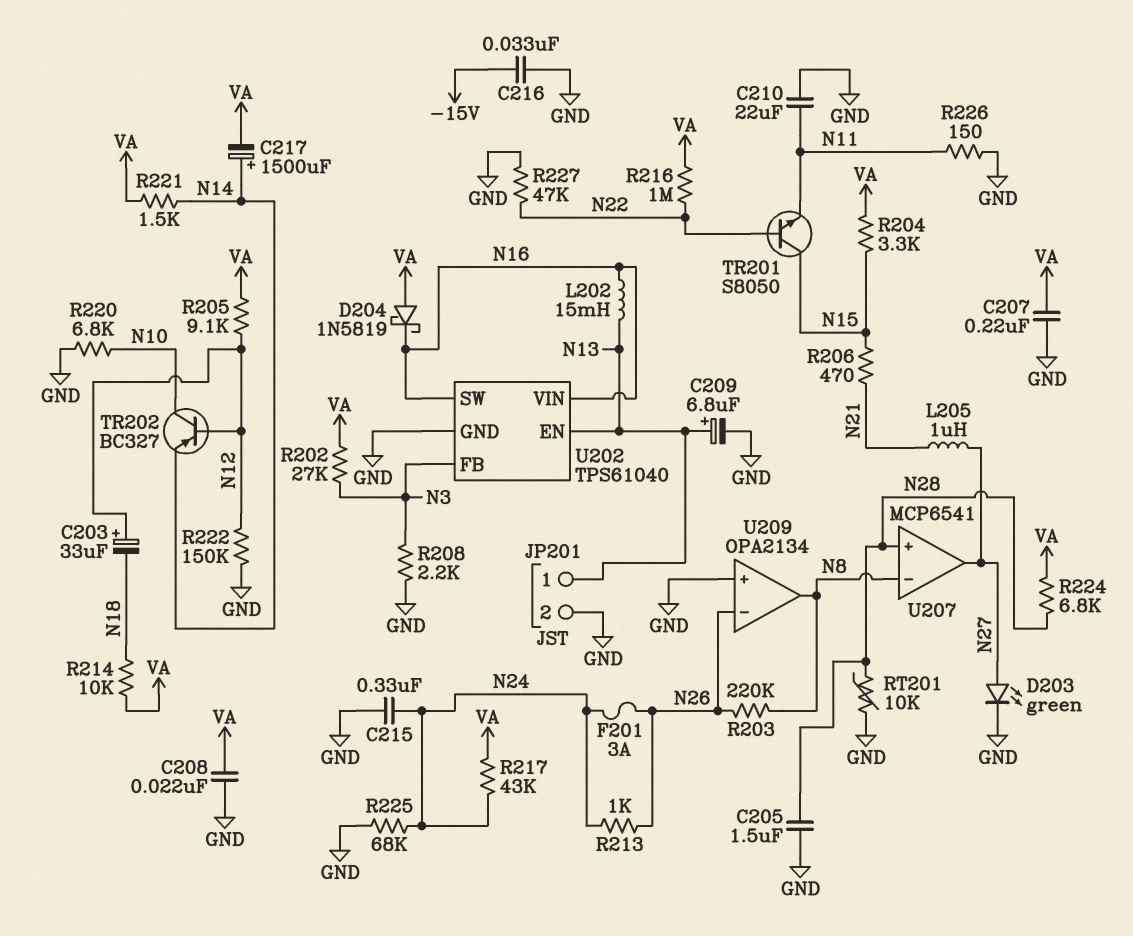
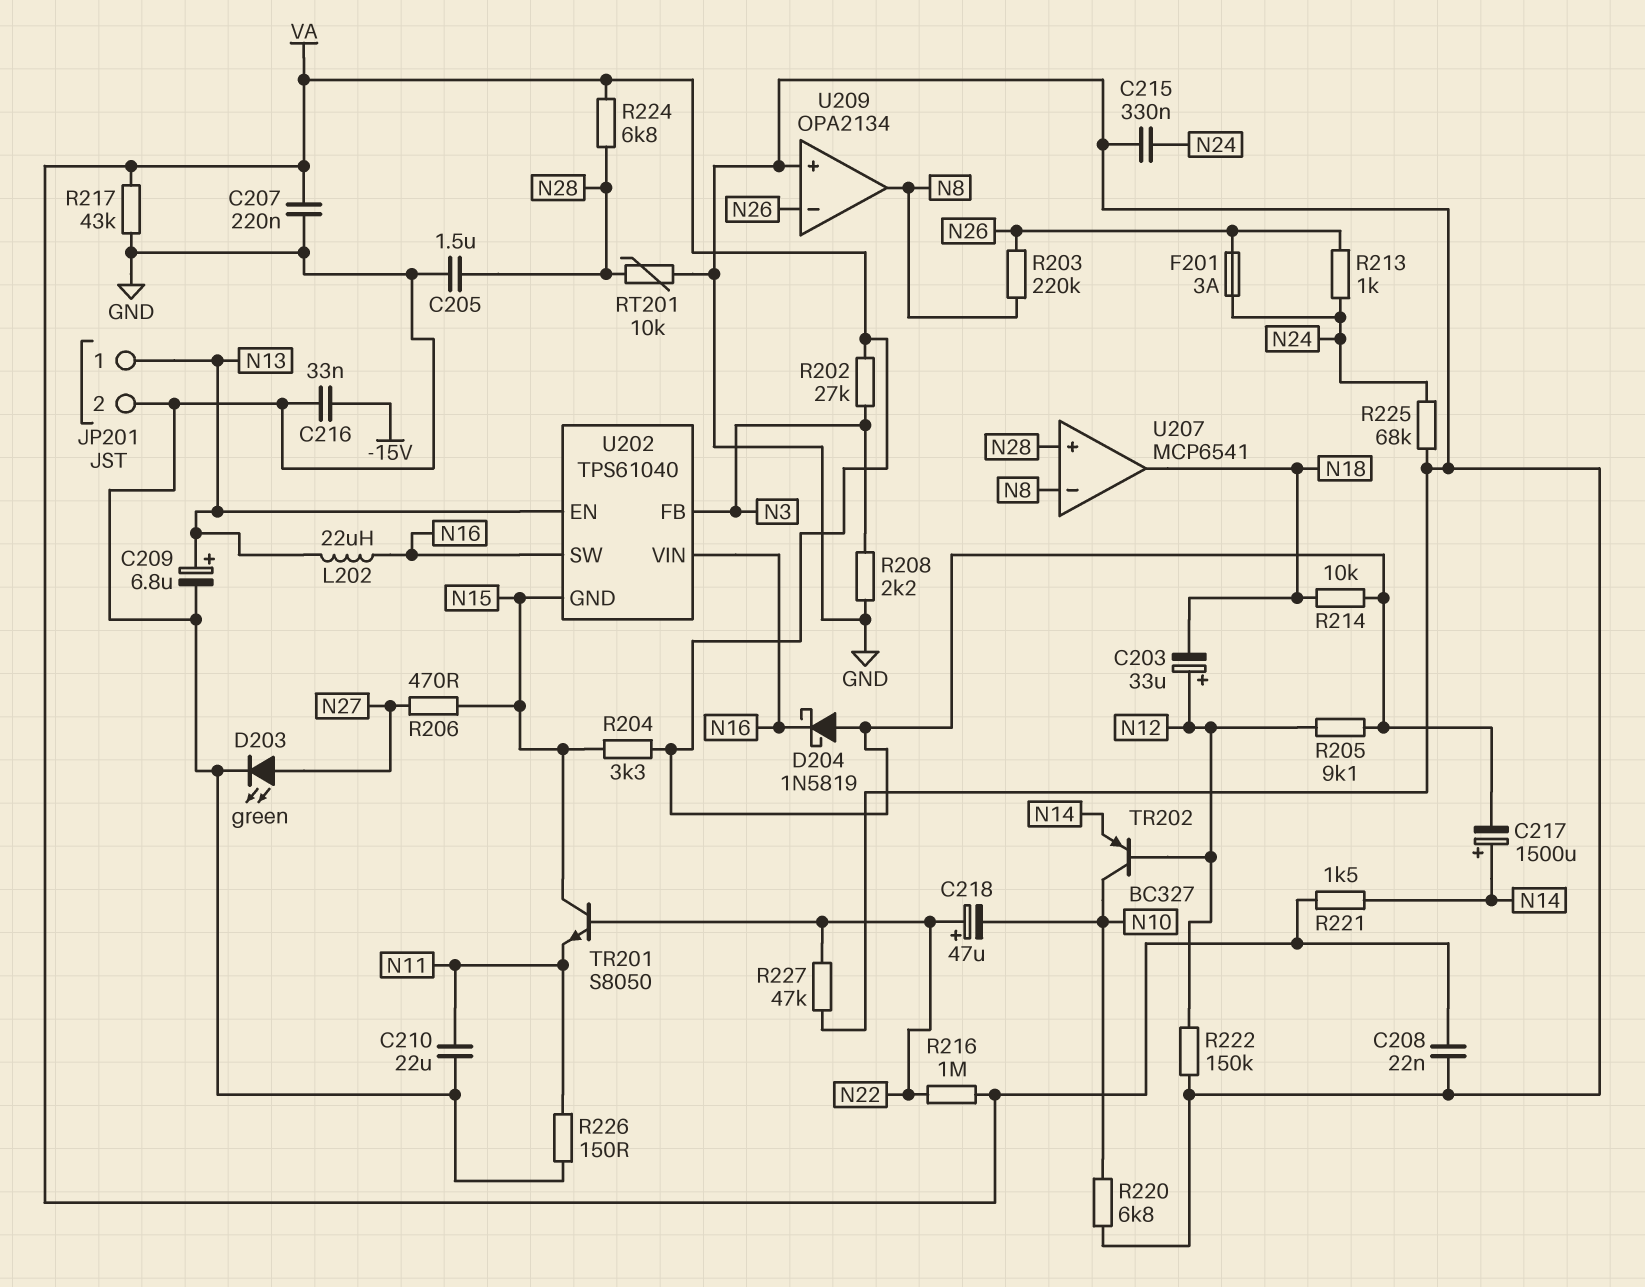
C218: none -> 47uF (plus N22, minus N10)
L202: 15mH (N13, N16) -> 22uH (N13, N16)
L205: 1uH (N21, N27) -> none
R206: 470 (N15, N21) -> 470 (N15, N27)
R217: 43k (N24, VA) -> 43k (GND, VA)
U202 pin GND: GND -> N15
U207 pin out: N27 -> N18

